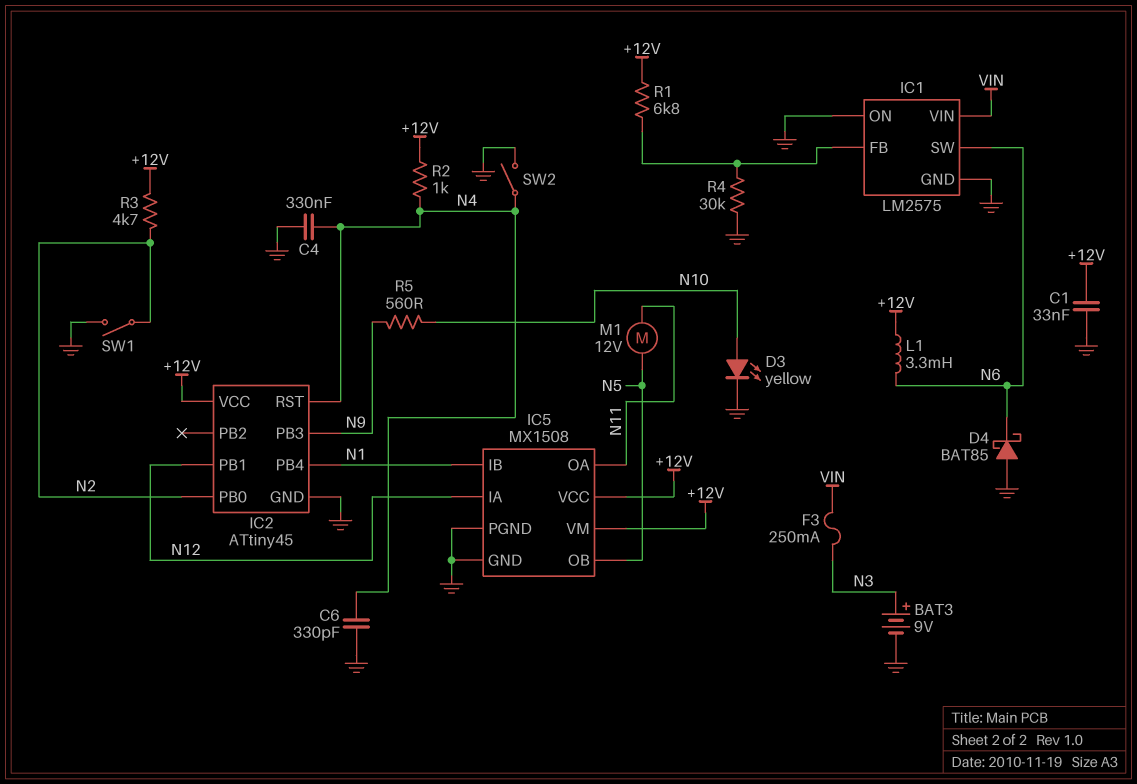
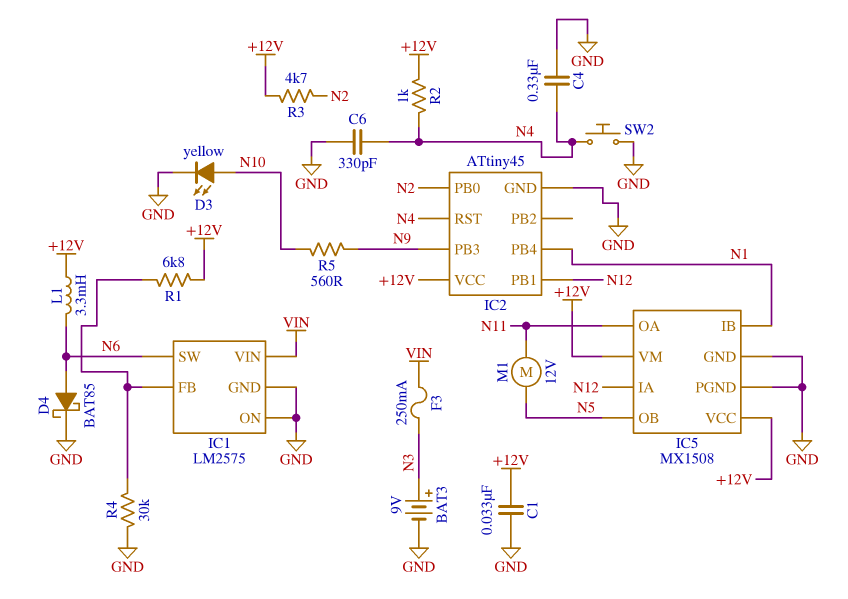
D4: schottky BAT85 (A GND, K N6) -> schottky BAT85 (A N6, K GND)
SW1: switch (GND, N2) -> none
SW2: switch (GND, N4) -> button (GND, N4)

